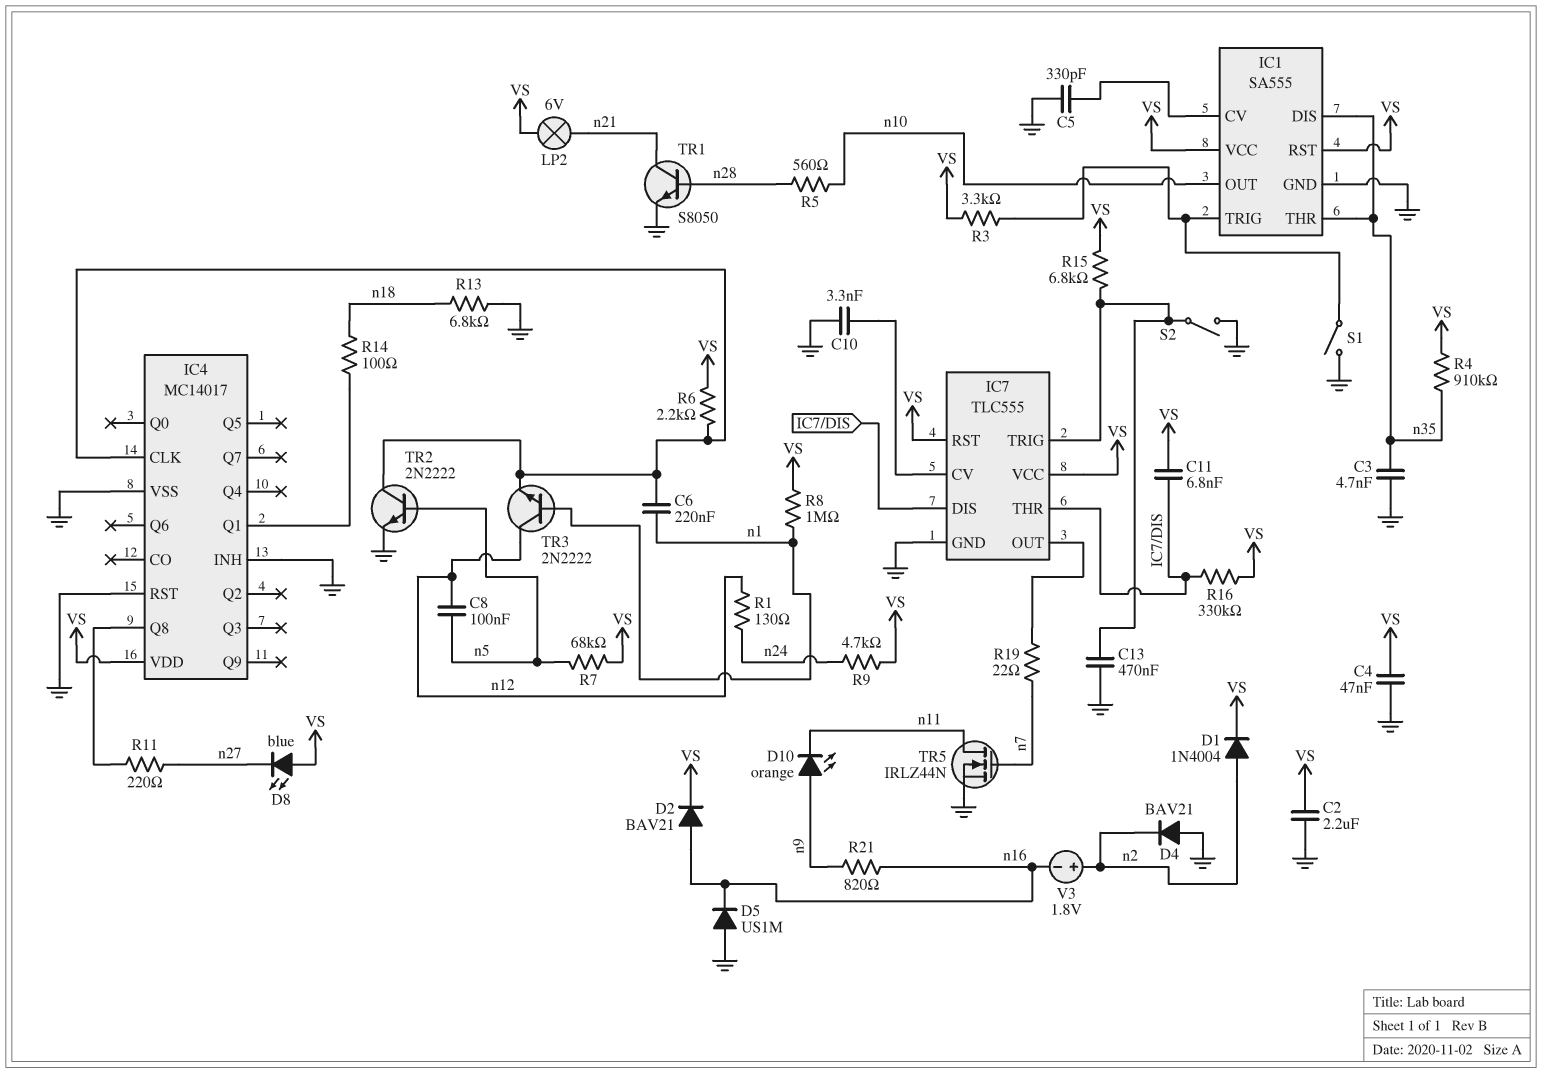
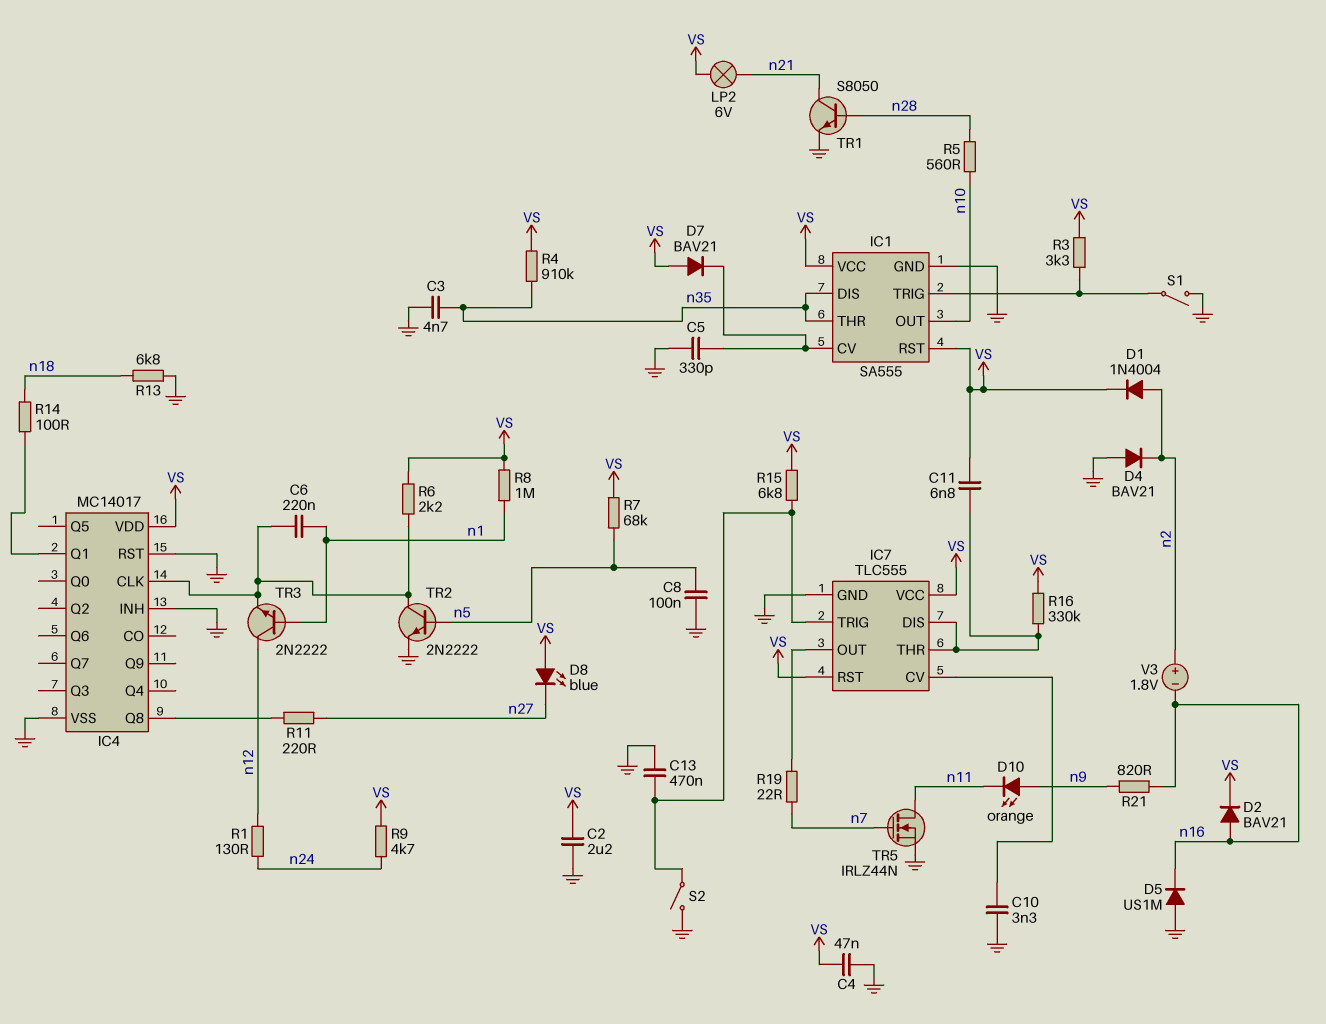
C8: 100nF (n5, n12) -> 100nF (GND, n5)
D7: none -> diode BAV21 (A VS, K IC1/CV)

